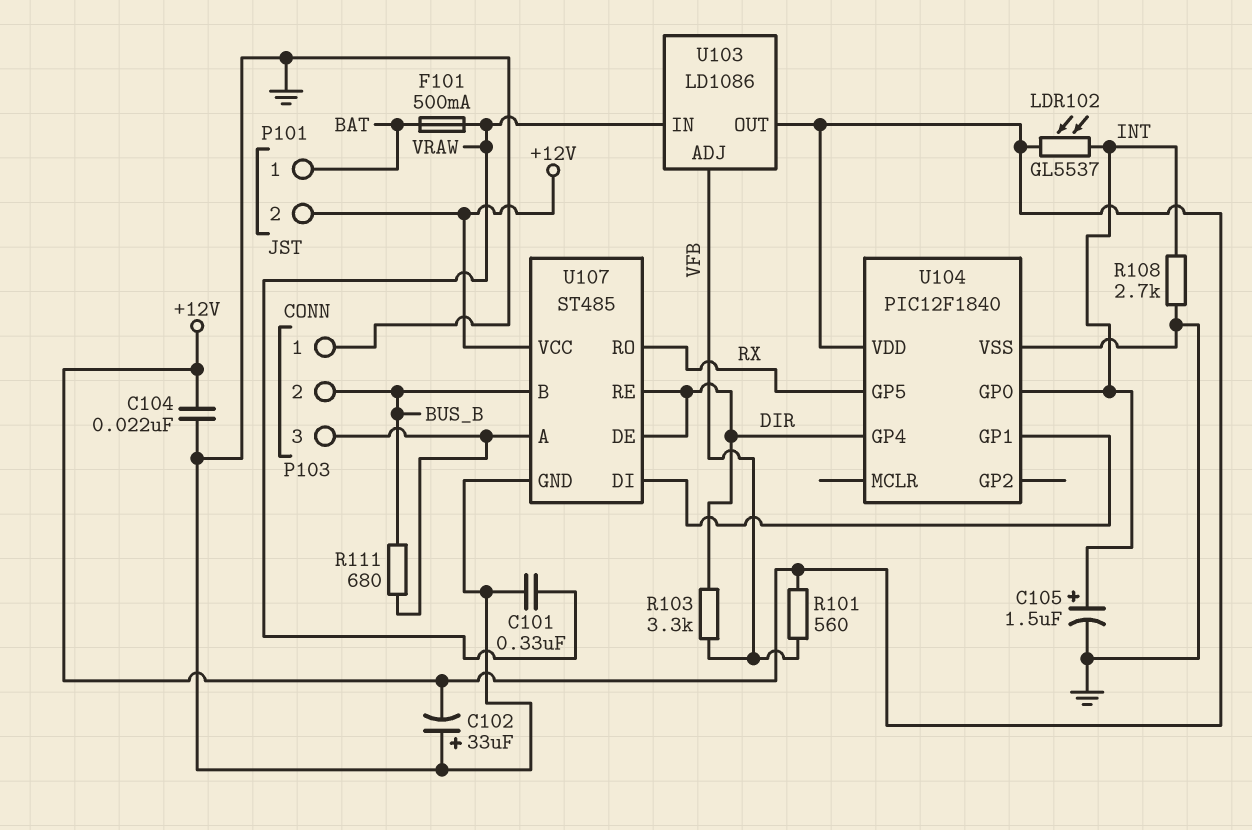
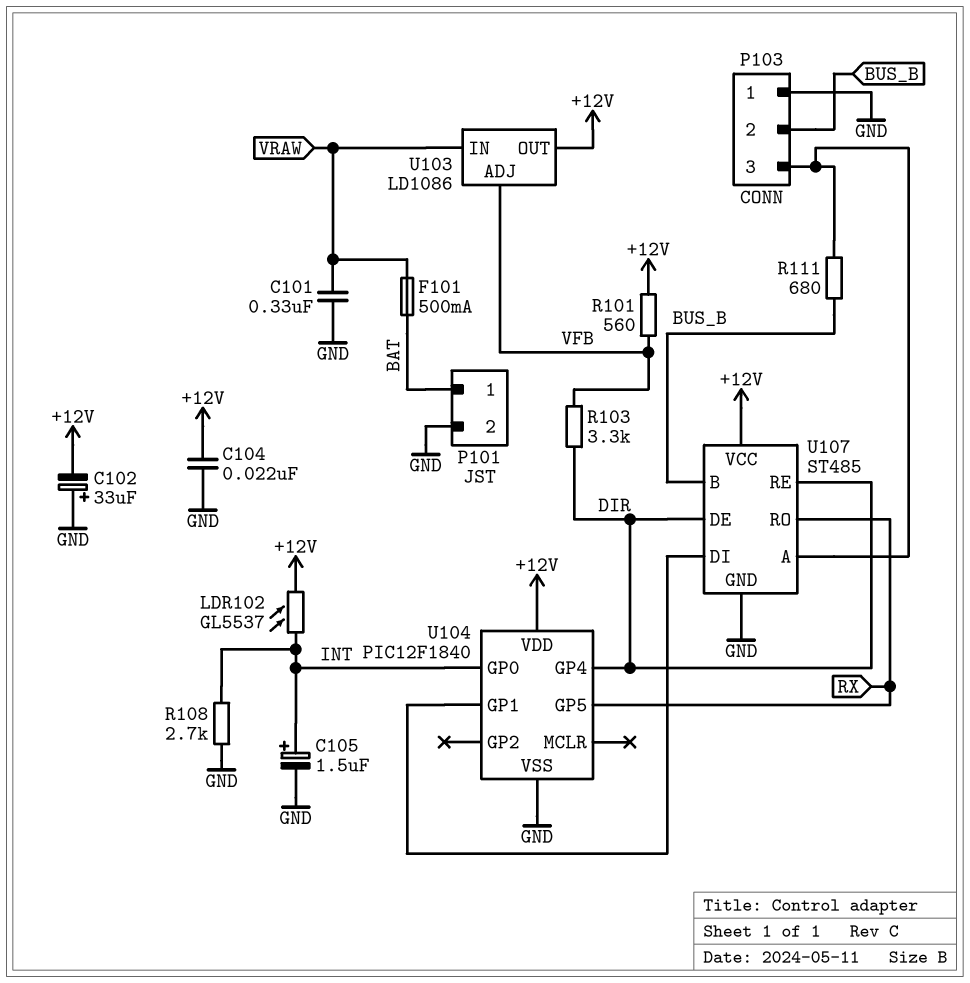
P101 pin 2: +12V -> GND

